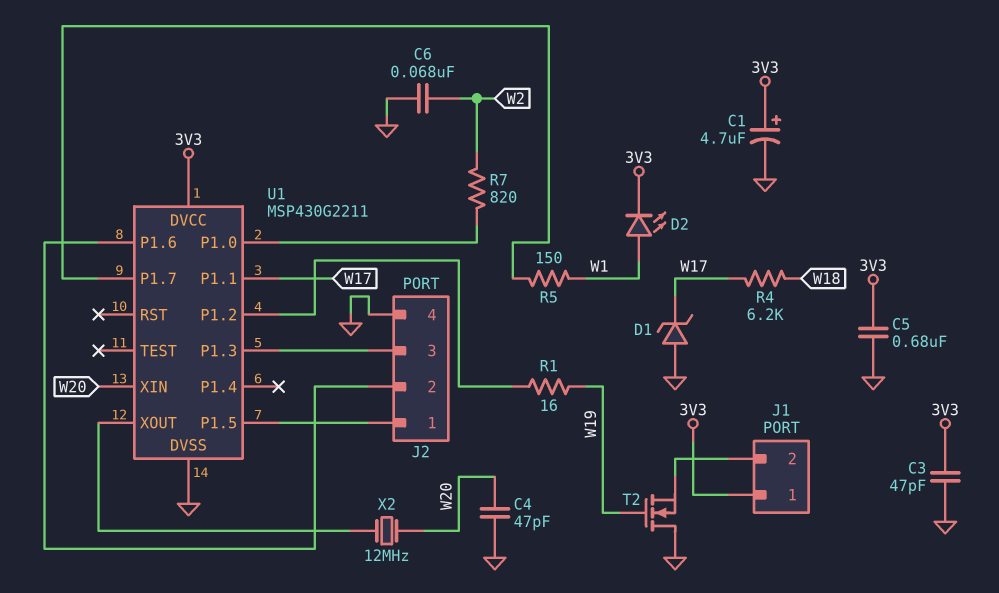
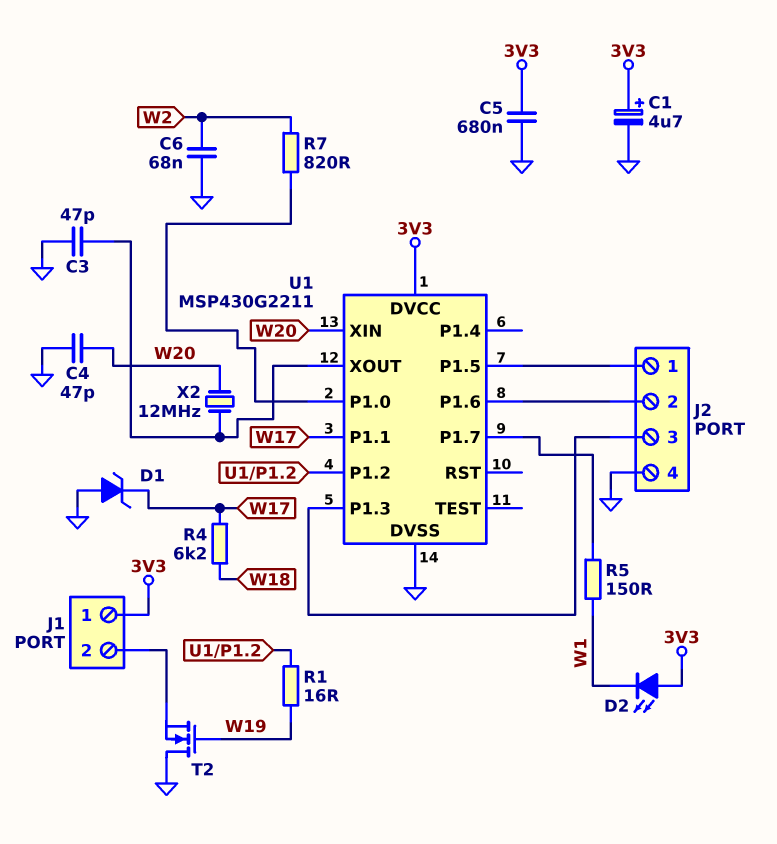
C3: 47pF (3V3, GND) -> 47pF (GND, U1/XOUT)
D2: LED (A W1, K 3V3) -> LED (A 3V3, K W1)

